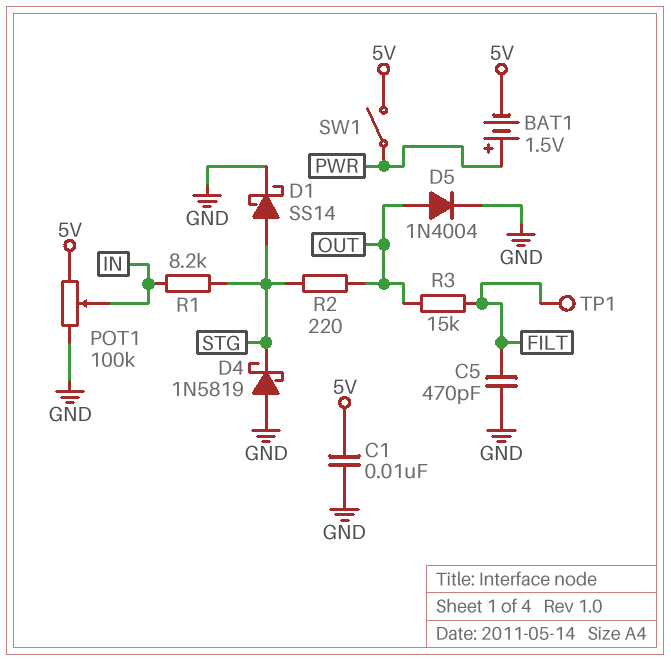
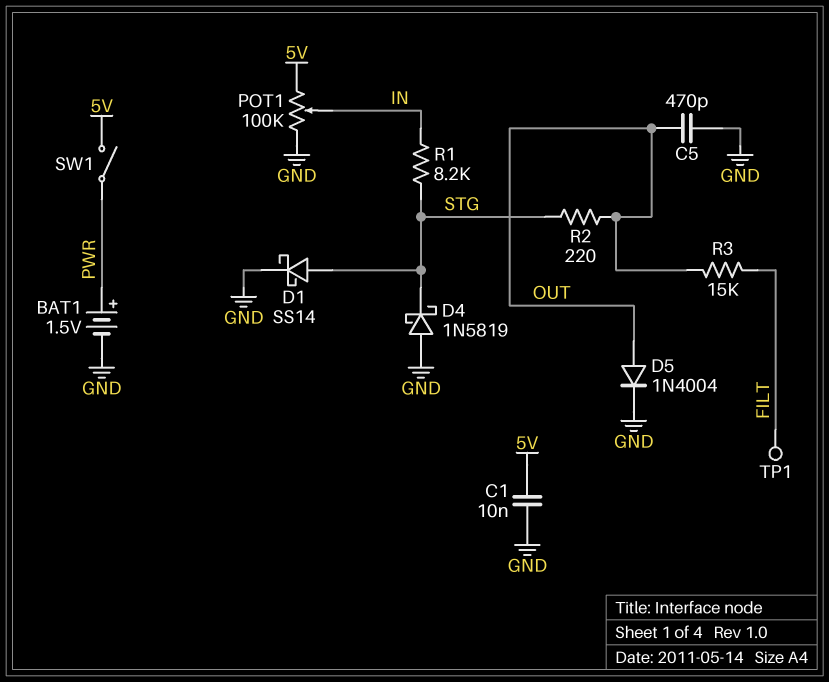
BAT1: 1.5V (plus PWR, minus 5V) -> 1.5V (plus PWR, minus GND)
C5: 470pF (FILT, GND) -> 470pF (GND, OUT)

